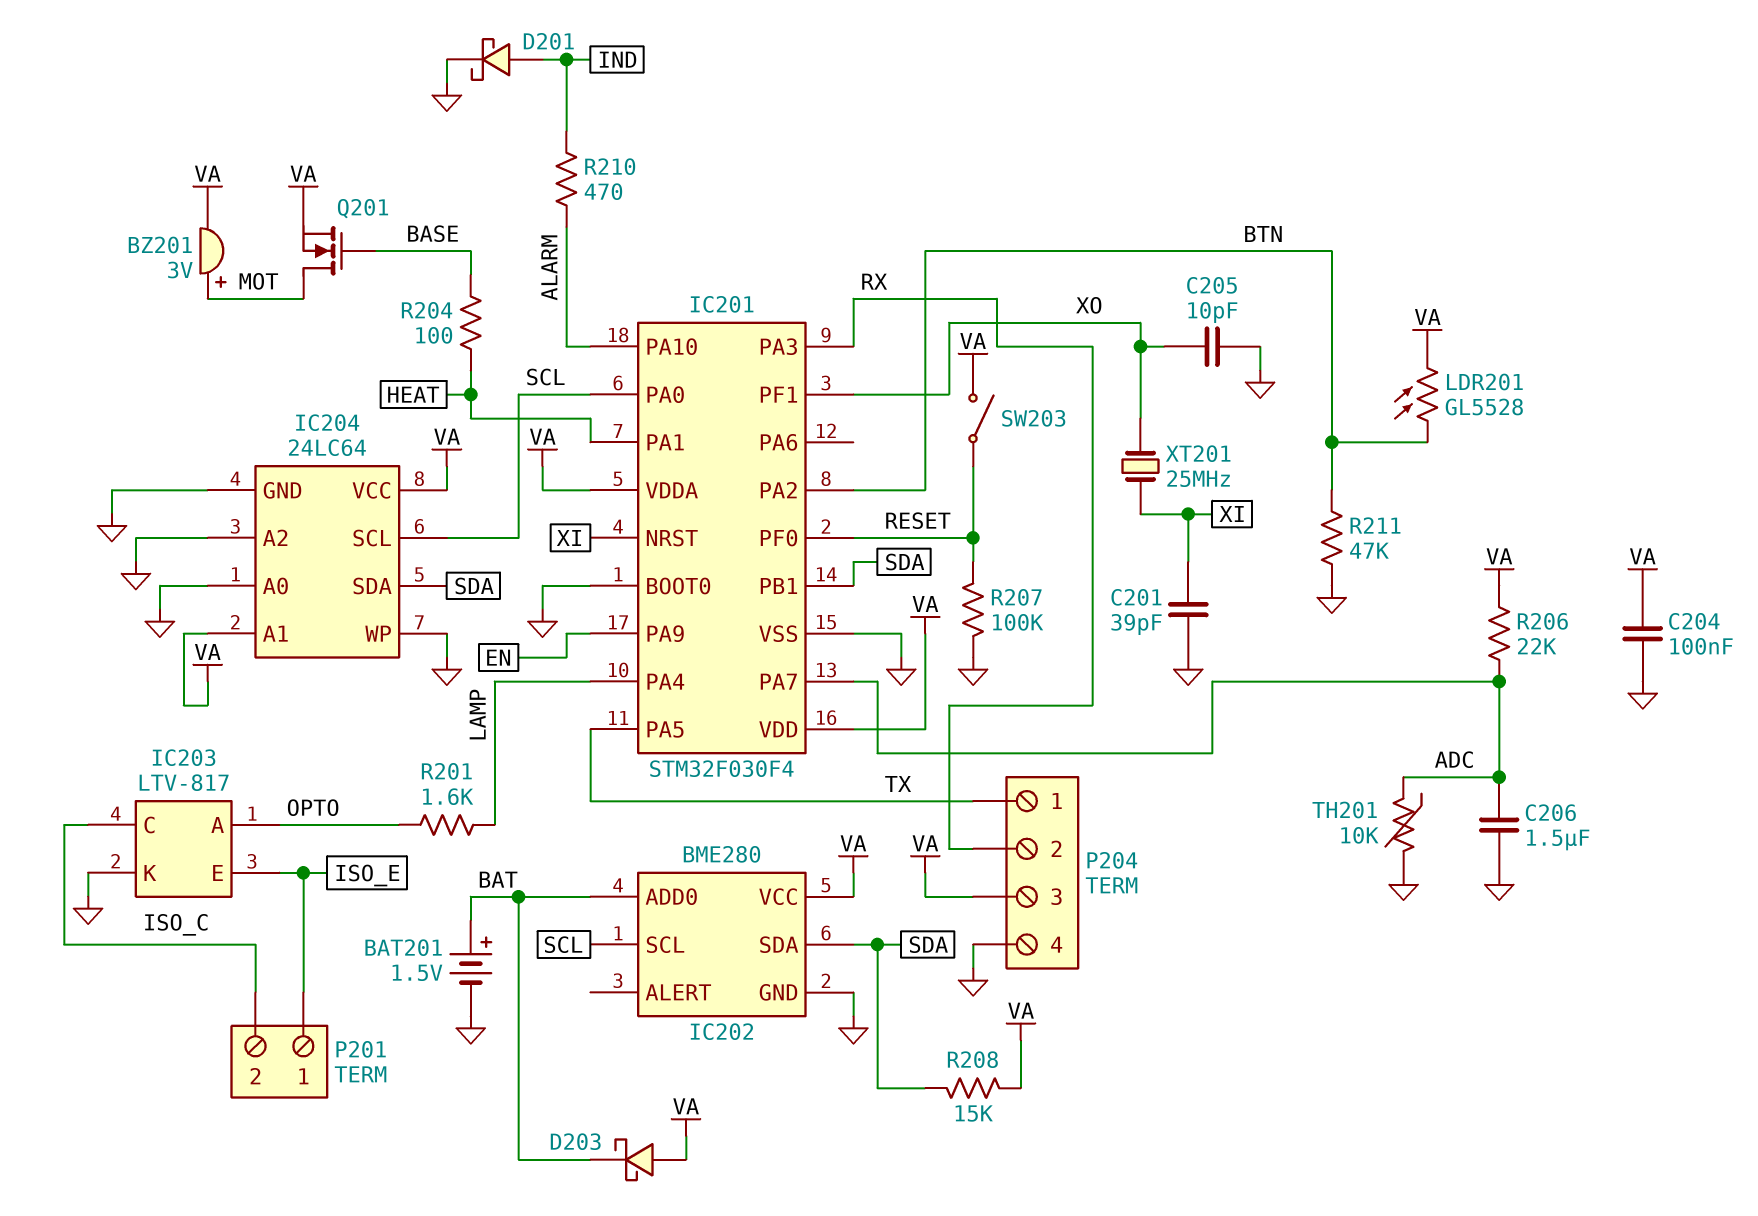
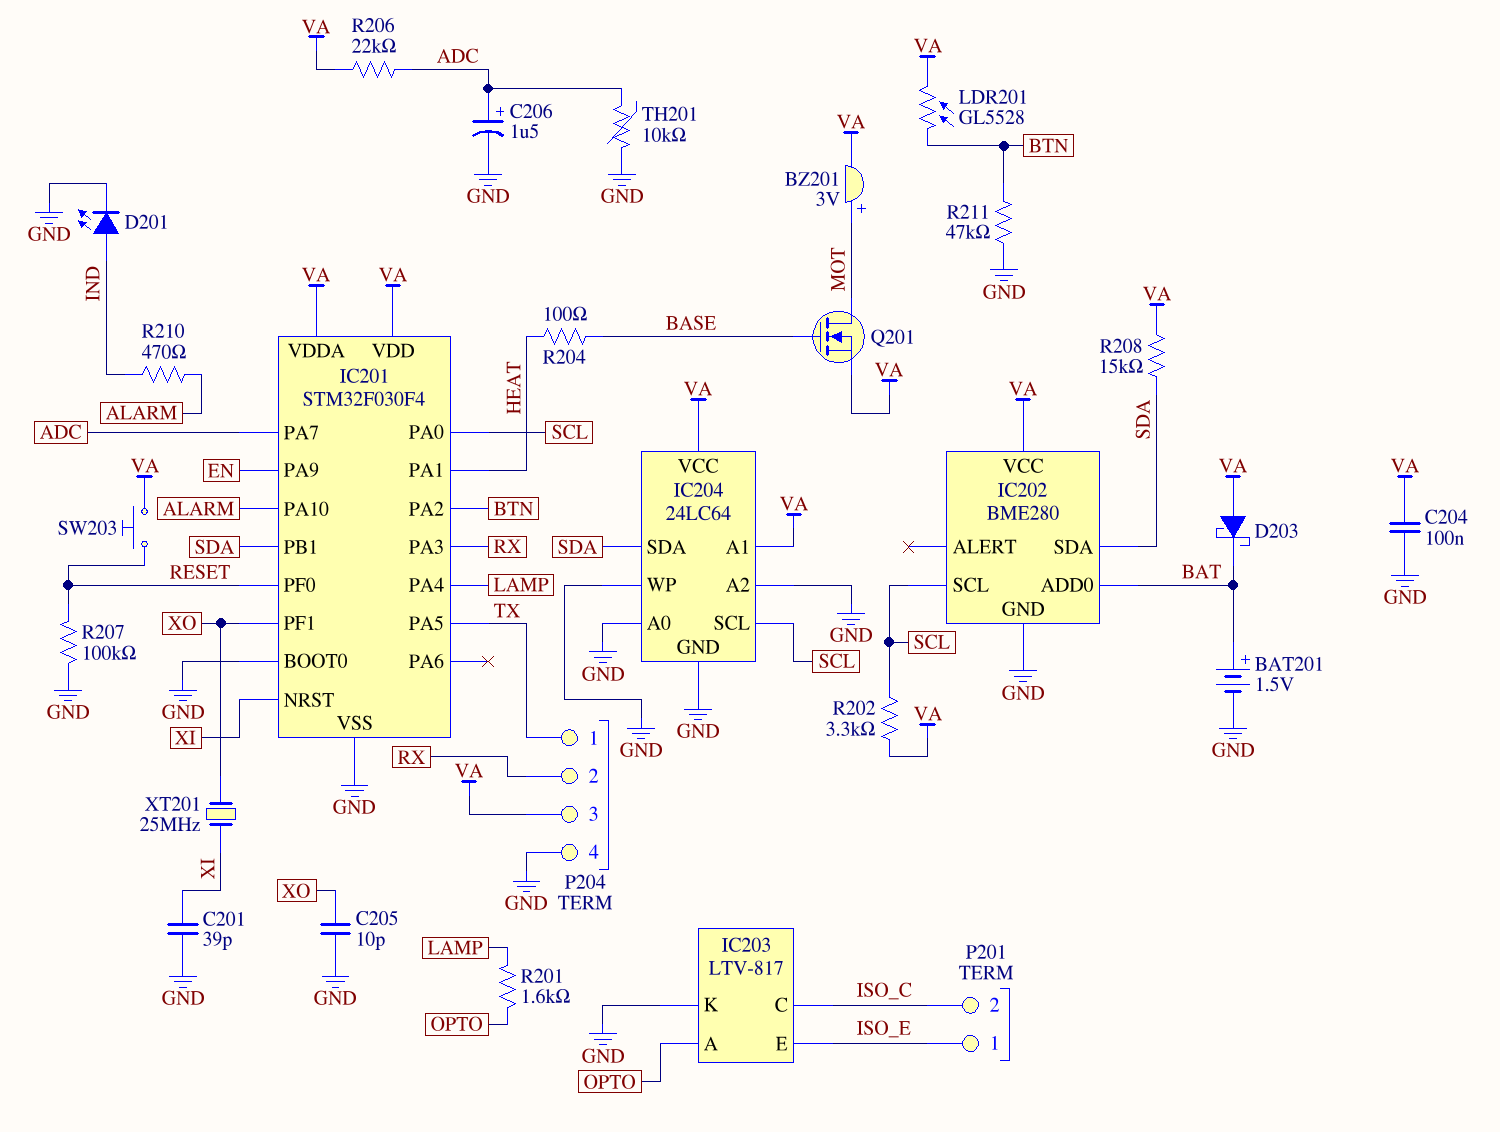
C206: 1.5uF (ADC, GND) -> 1.5uF (plus ADC, minus GND)
D201: schottky (A IND, K GND) -> LED (A IND, K GND)
R202: none -> 3.3k (SCL, VA)
SW203: switch (RESET, VA) -> button (RESET, VA)

